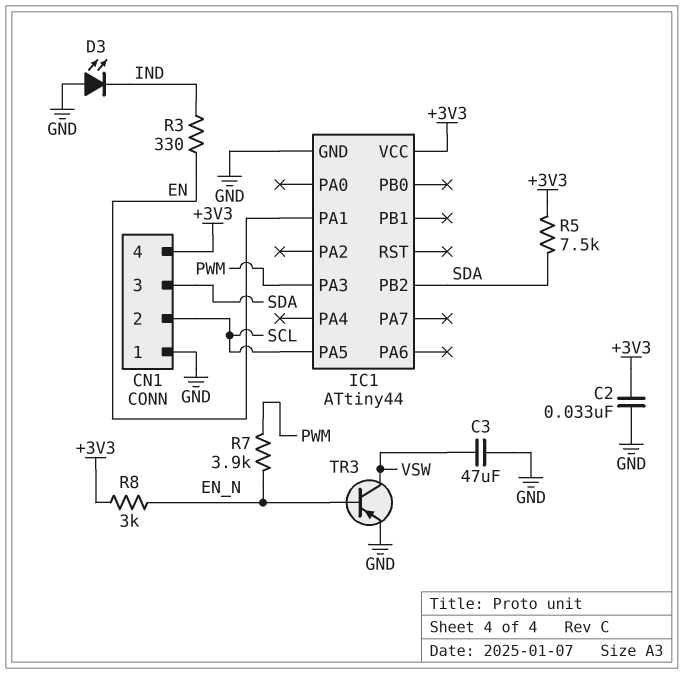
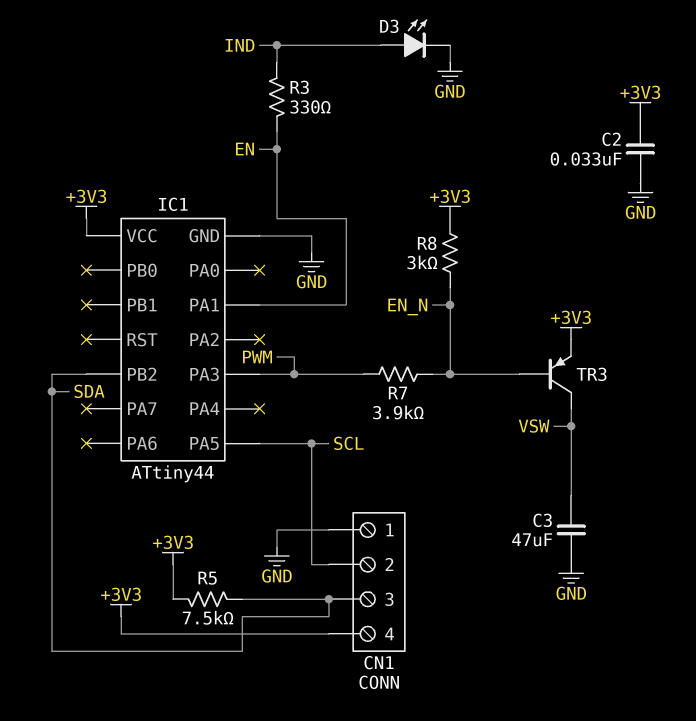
D3: LED (A GND, K IND) -> LED (A IND, K GND)
TR3: PNP (B EN_N, C VSW, E GND) -> PNP (B EN_N, C VSW, E +3V3)

